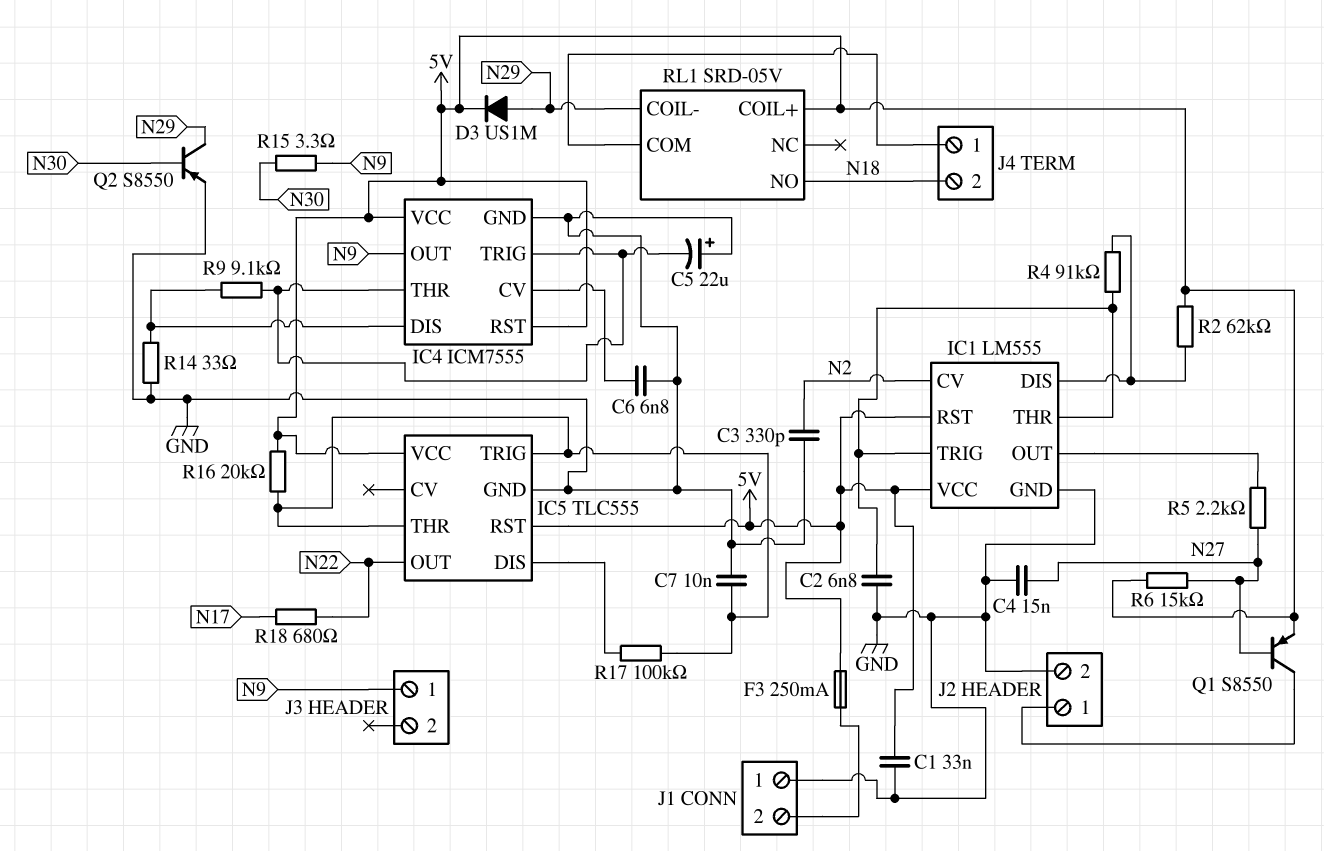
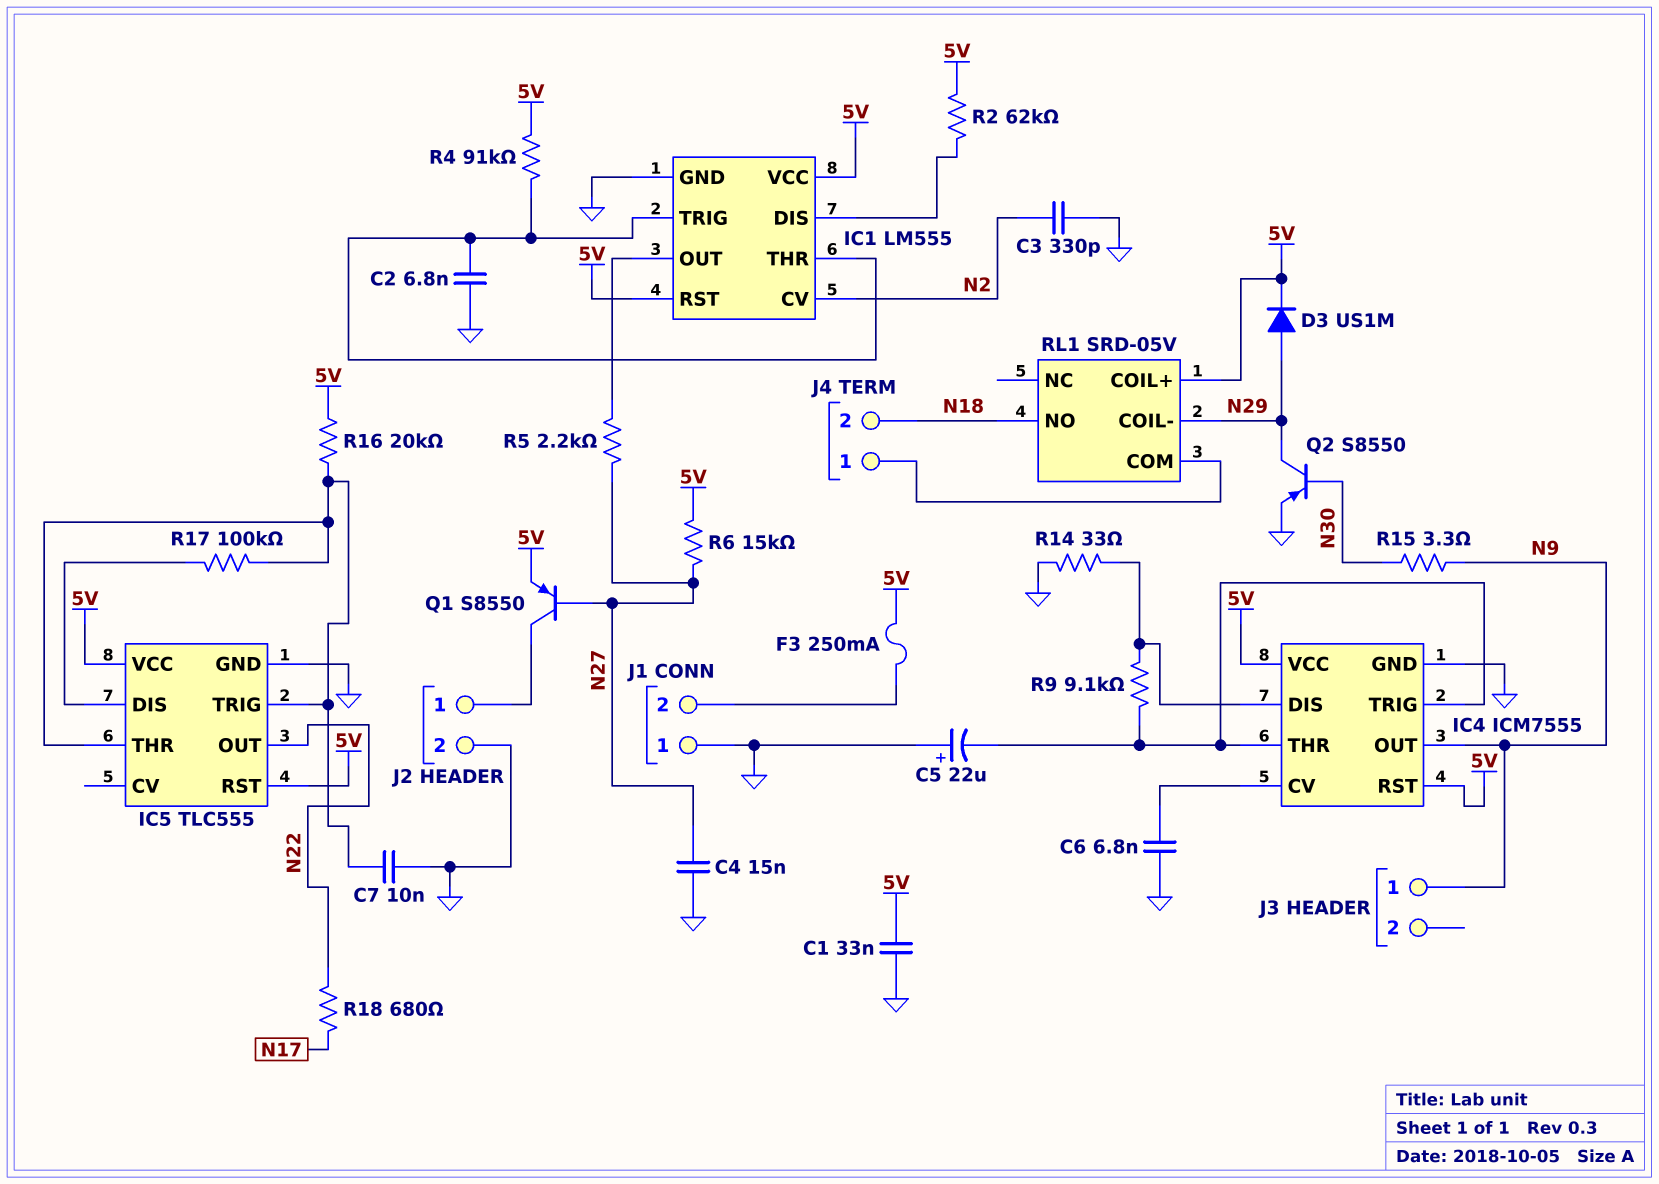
R4: 91k (IC1/DIS, IC1/THR) -> 91k (5V, IC1/THR)

